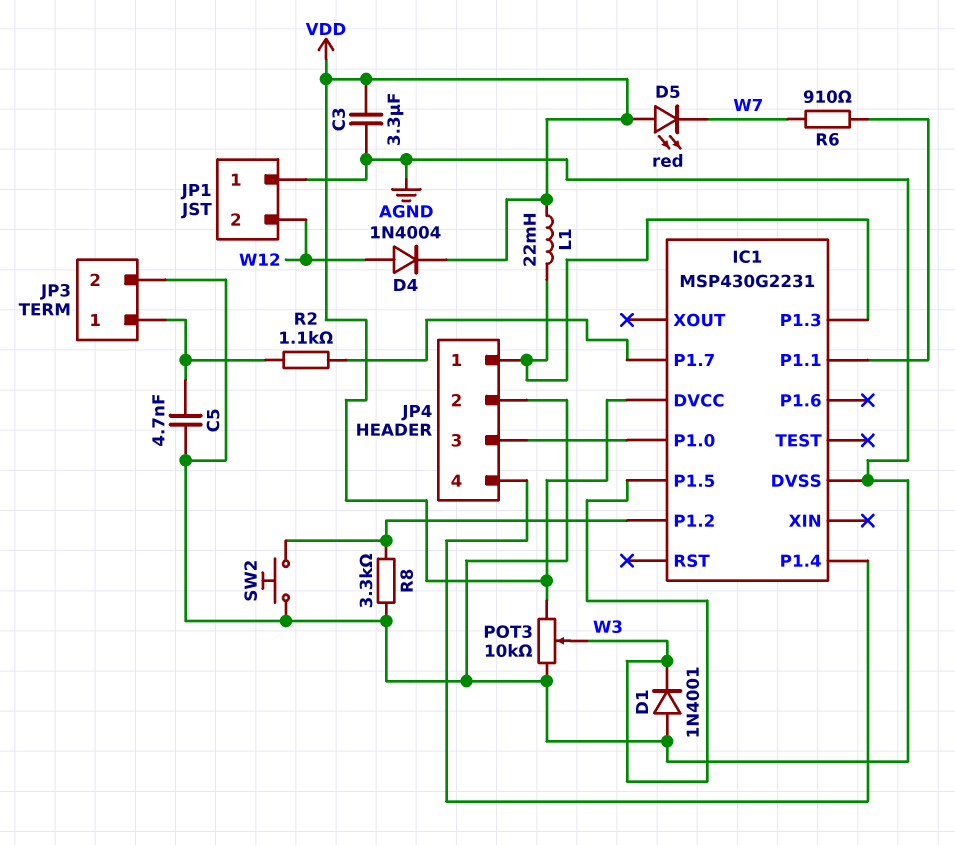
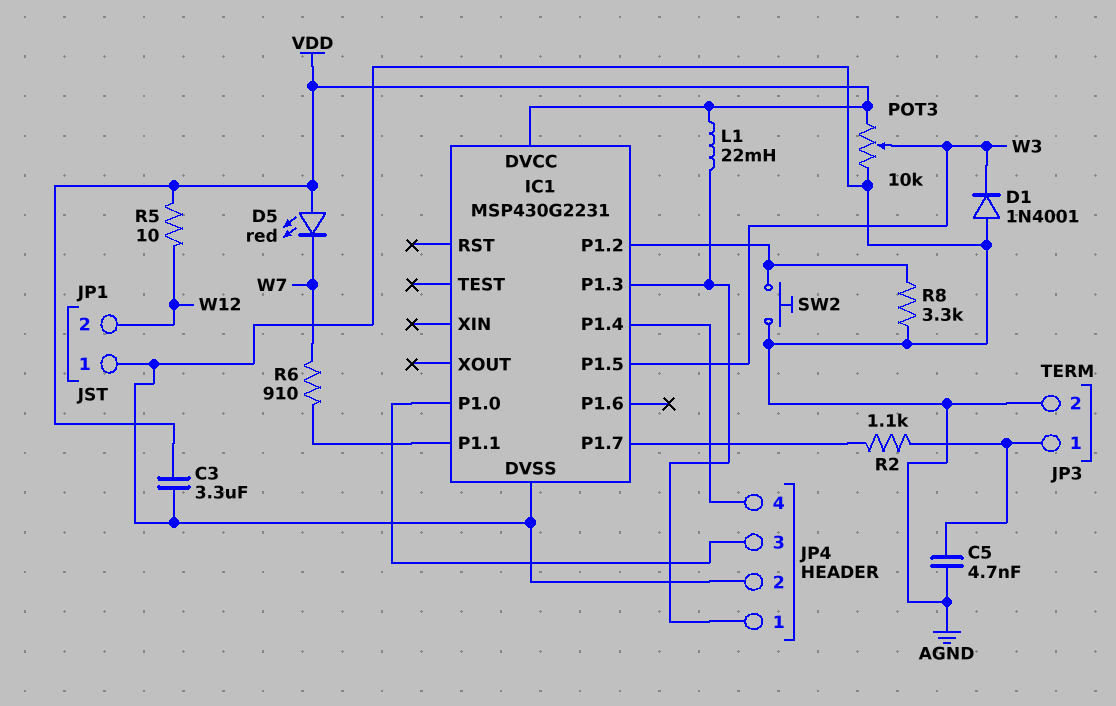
D4: diode 1N4004 (A W12, K VDD) -> none
R5: none -> 10 (VDD, W12)

